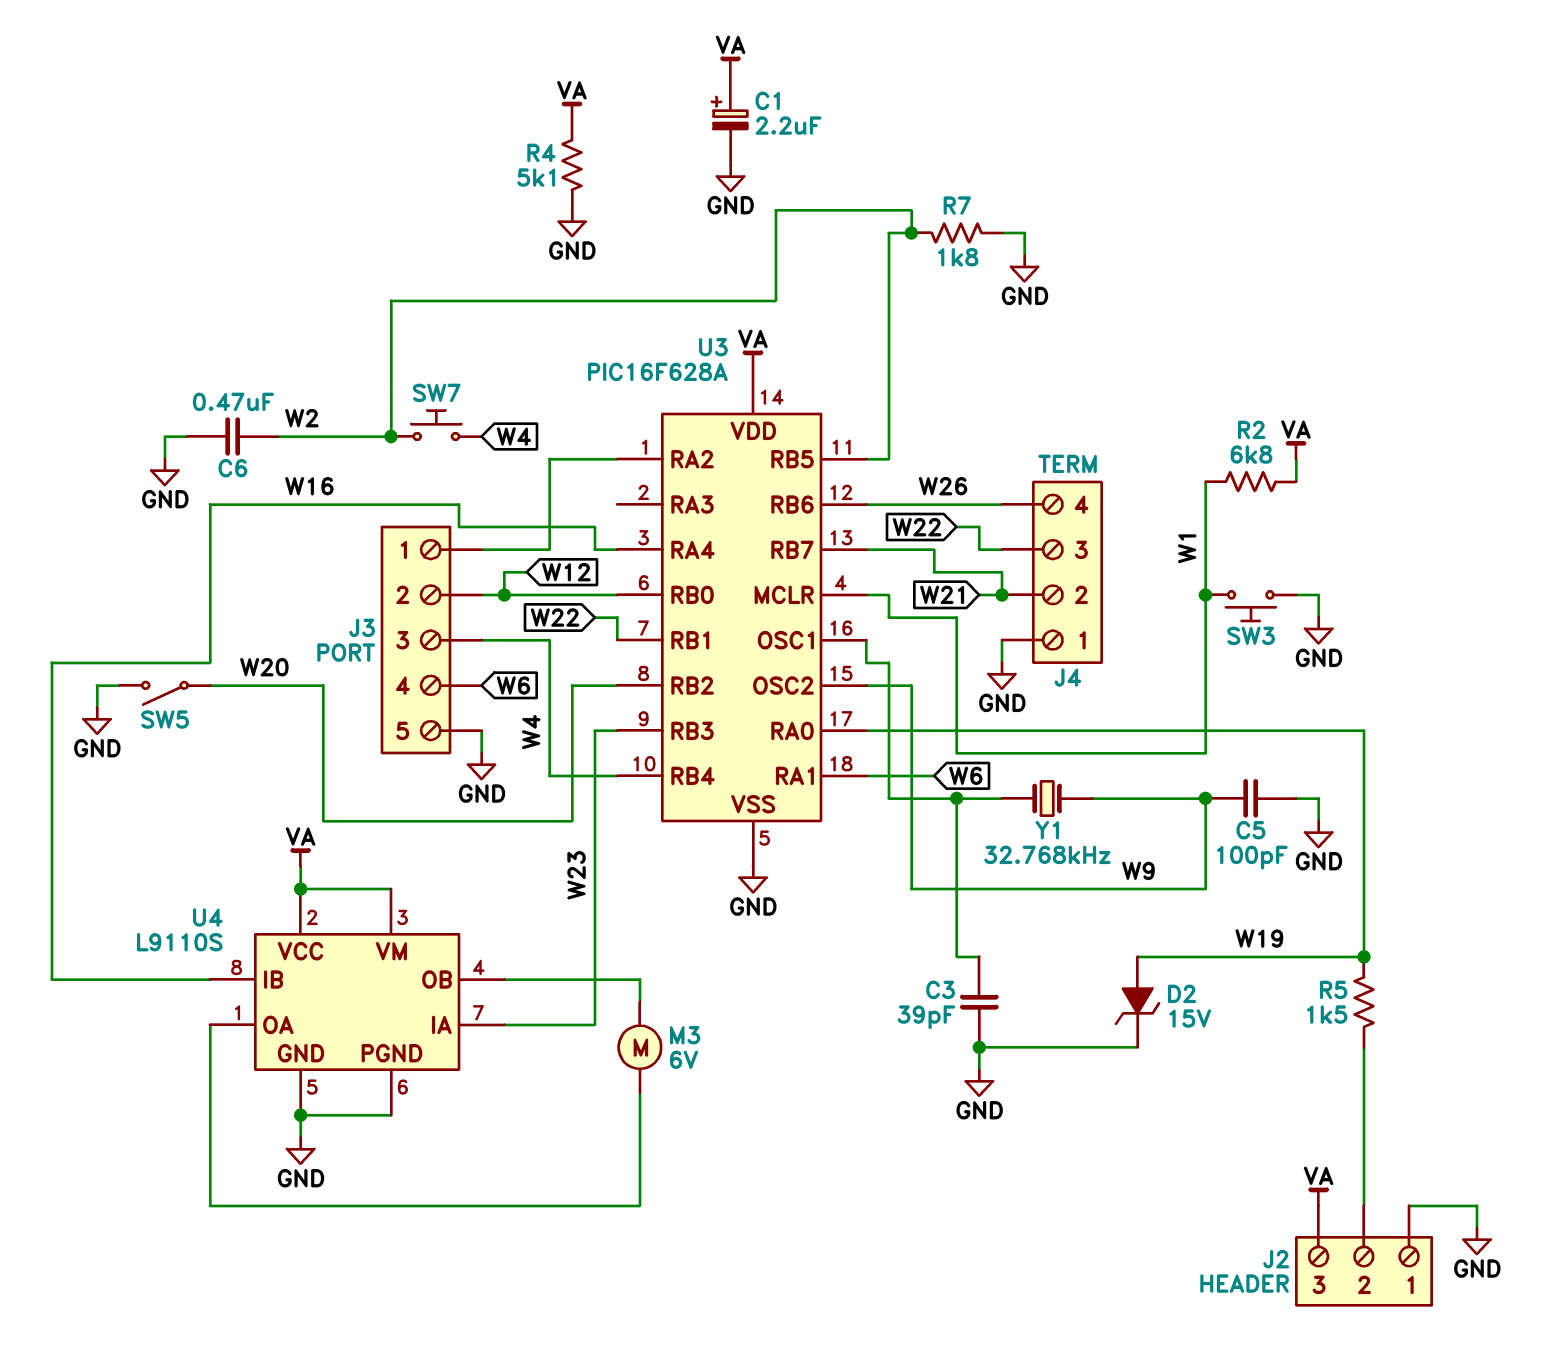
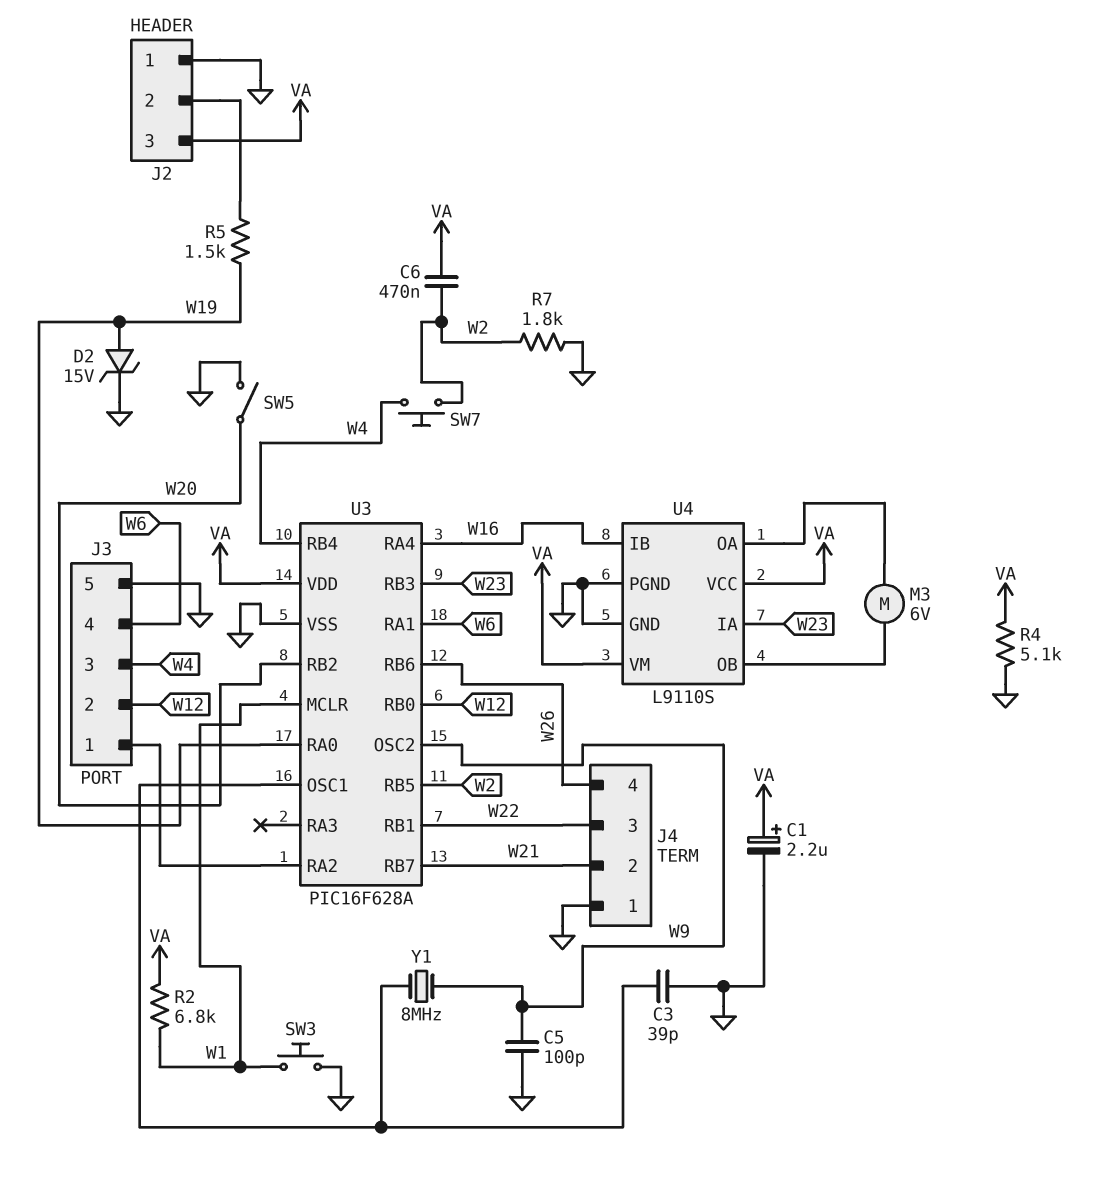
C6: 470nF (GND, W2) -> 470nF (VA, W2)
Y1: 32.768kHz (U3/OSC1, W9) -> 8MHz (U3/OSC1, W9)

